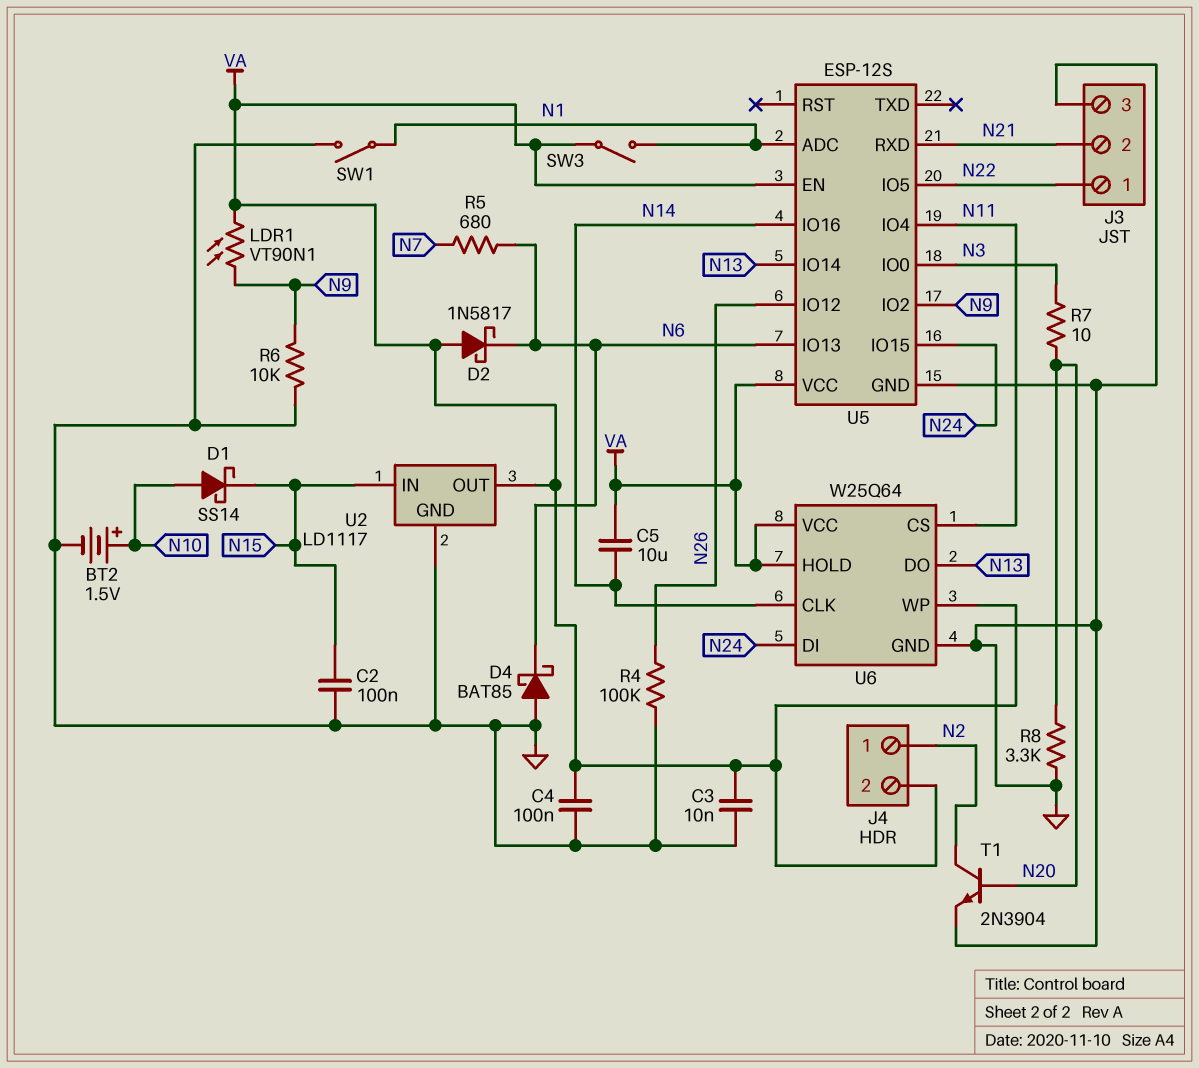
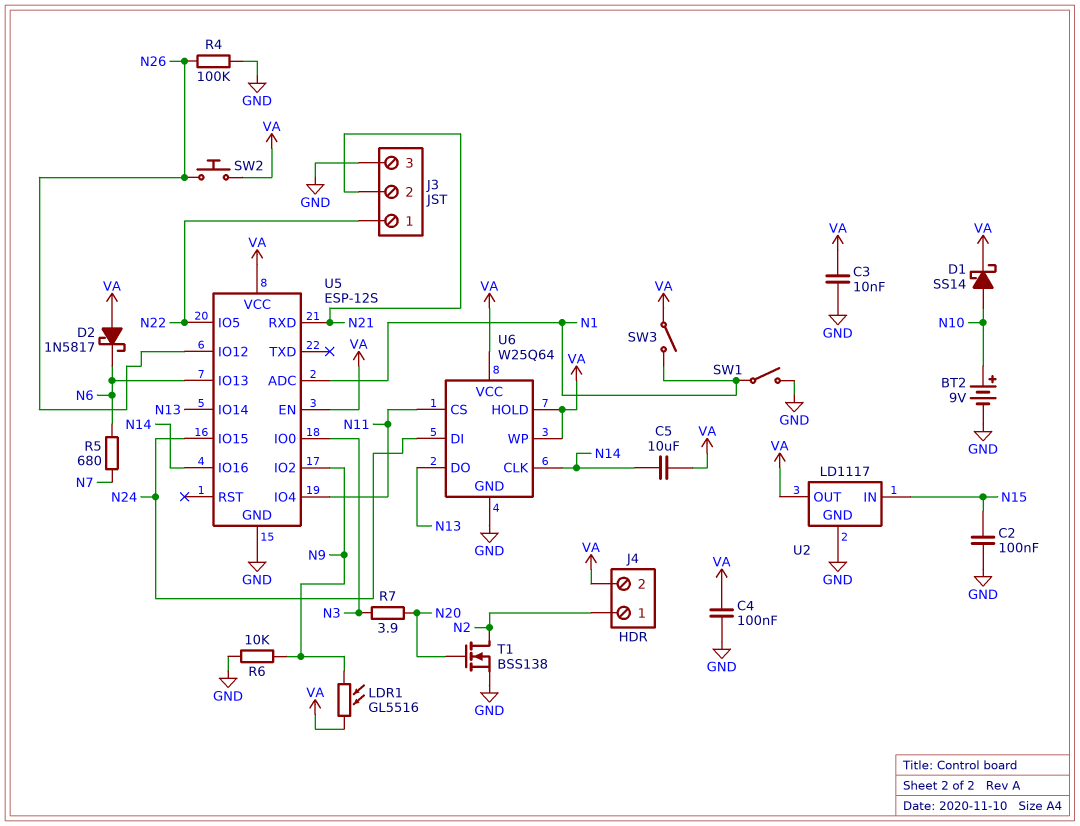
BT2: 1.5V (plus N10, minus GND) -> 9V (plus N10, minus GND)
D1: schottky SS14 (A N10, K N15) -> schottky SS14 (A N10, K VA)
D4: schottky BAT85 (A GND, K N6) -> none
LDR1: VT90N1 (N9, VA) -> GL5516 (N9, VA)
R7: 10 (N3, N20) -> 3.9 (N3, N20)
R8: 3.3k (GND, N20) -> none
SW2: none -> button (N26, VA)
T1: NPN 2N3904 (B N20, C N2, E GND) -> NMOS BSS138 (G N20, D N2, S GND)

